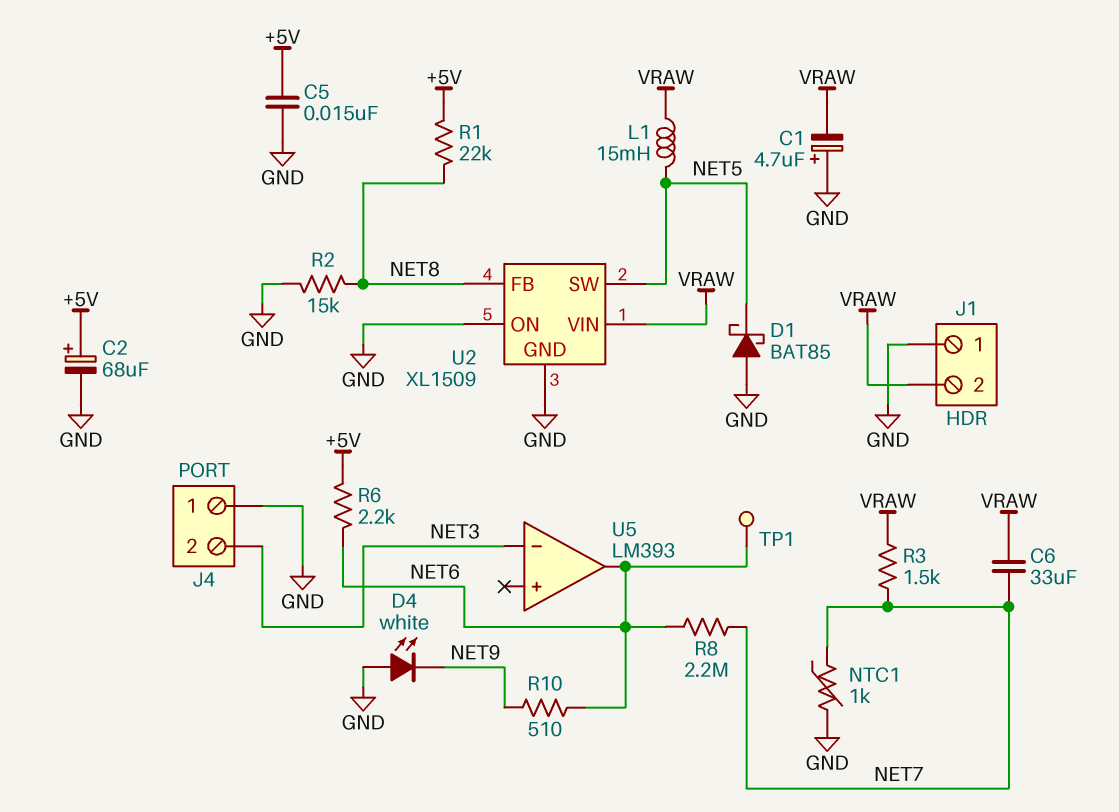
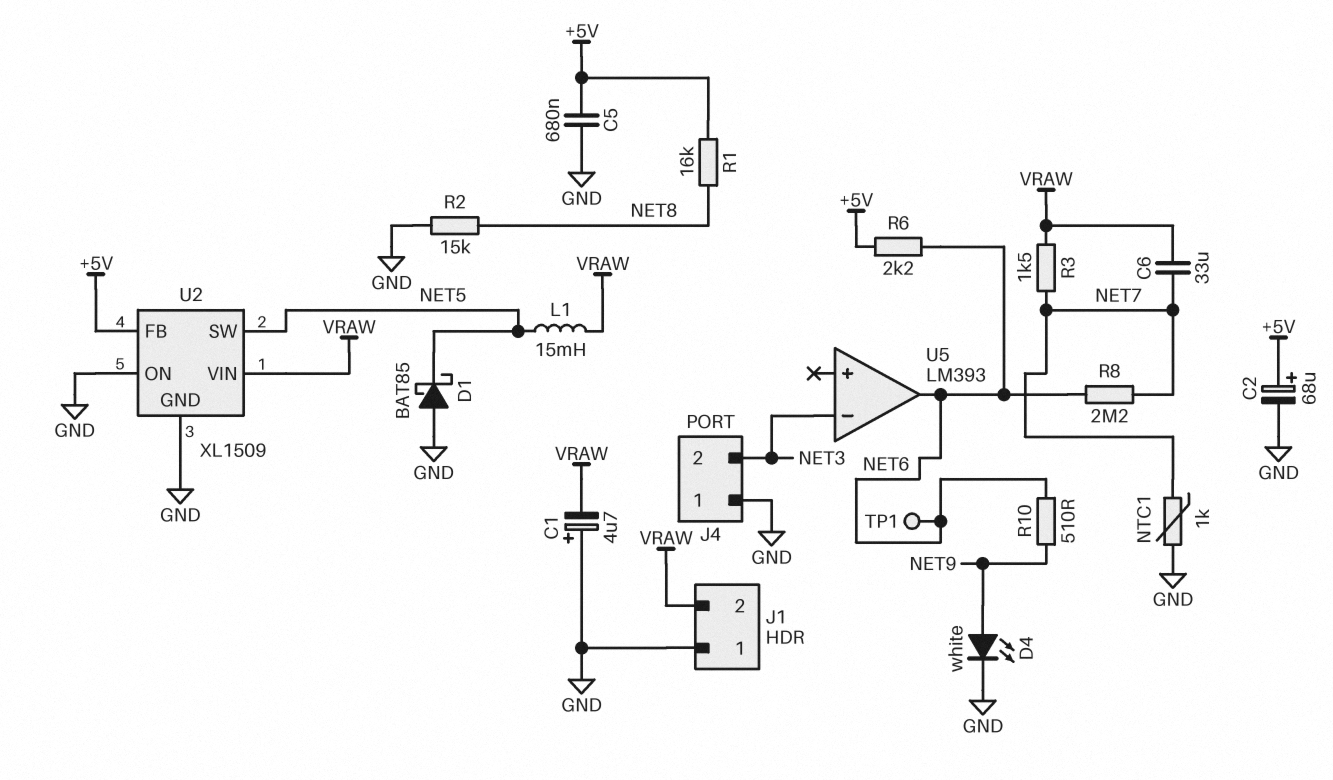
C5: 15nF (+5V, GND) -> 680nF (+5V, GND)
D4: LED white (A GND, K NET9) -> LED white (A NET9, K GND)
R1: 22k (+5V, NET8) -> 16k (+5V, NET8)
U2 pin FB: NET8 -> +5V

